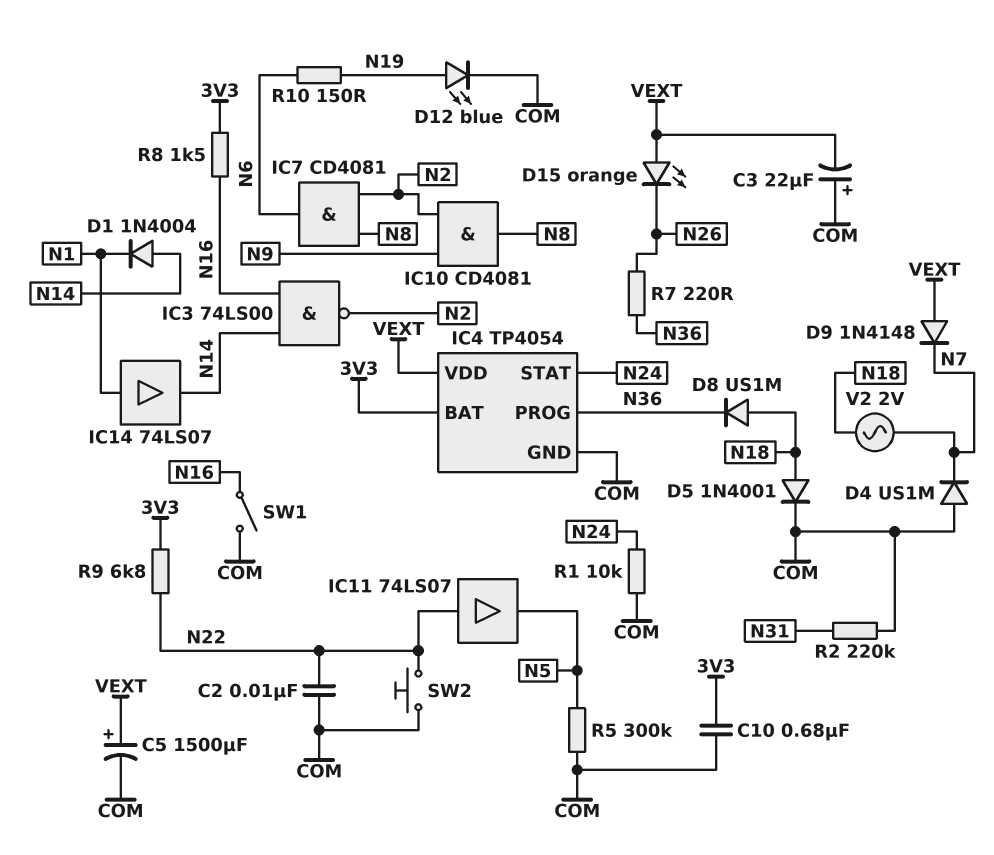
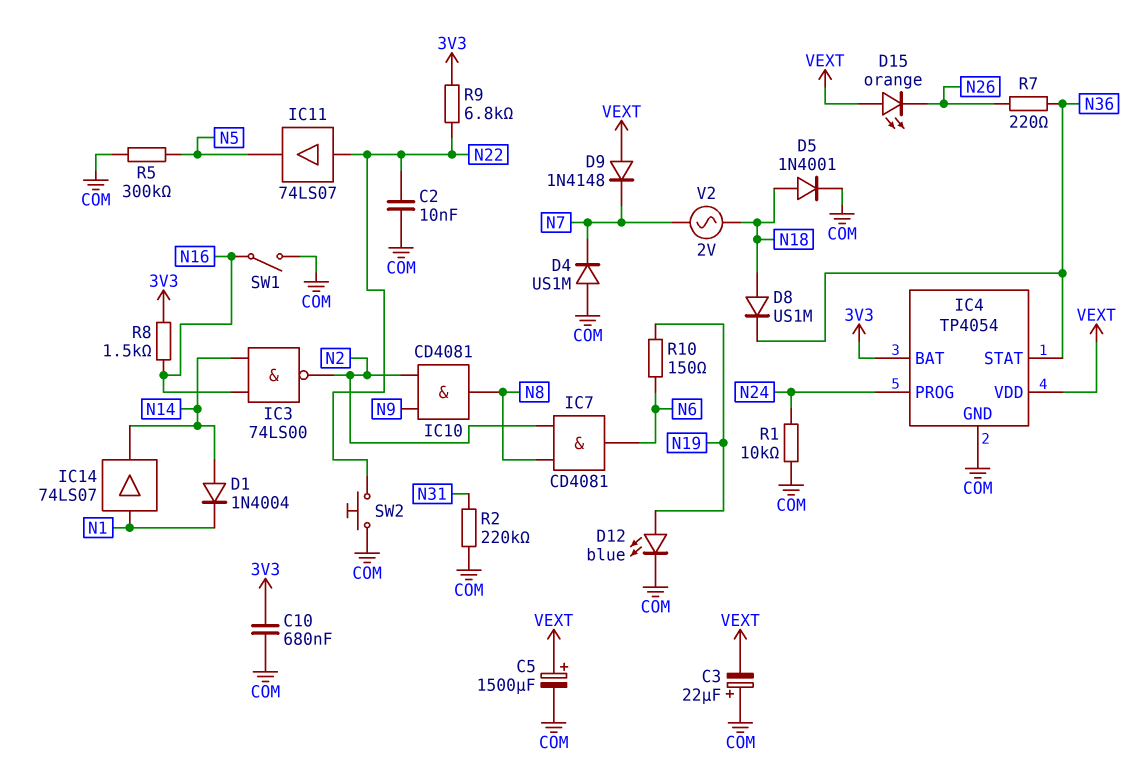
IC4 pin PROG: N36 -> N24
IC4 pin STAT: N24 -> N36

